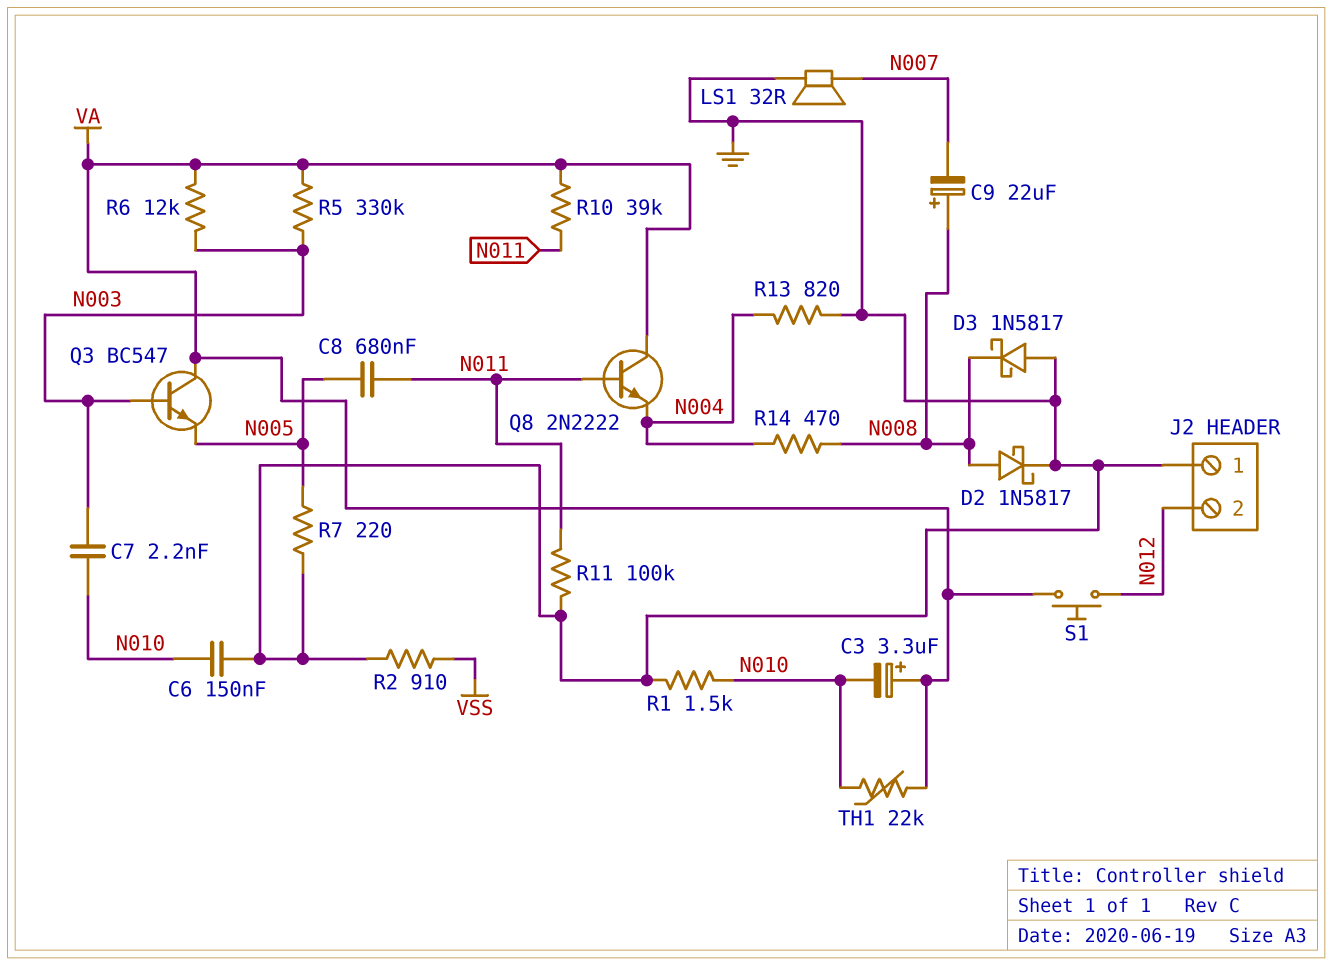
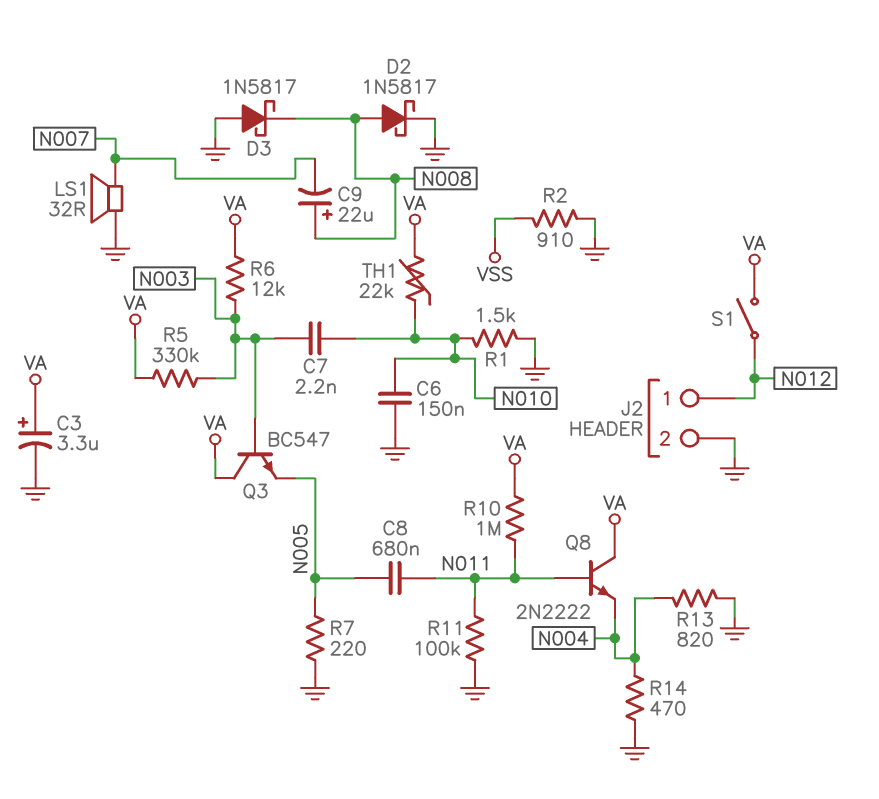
C3: 3.3uF (plus VA, minus N010) -> 3.3uF (plus VA, minus GND)
J2 pin 1: GND -> N012
J2 pin 2: N012 -> GND
R10: 39k (N011, VA) -> 1M (N011, VA)
R14: 470 (N004, N008) -> 470 (GND, N004)
S1: button (N012, VA) -> switch (N012, VA)

